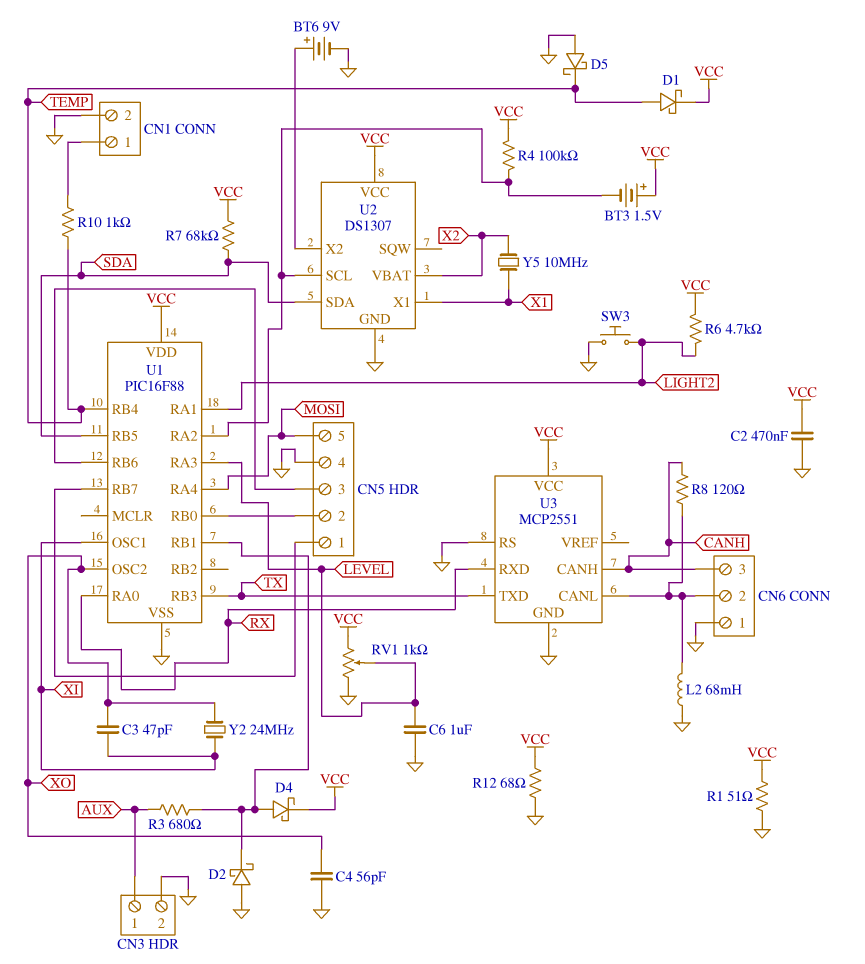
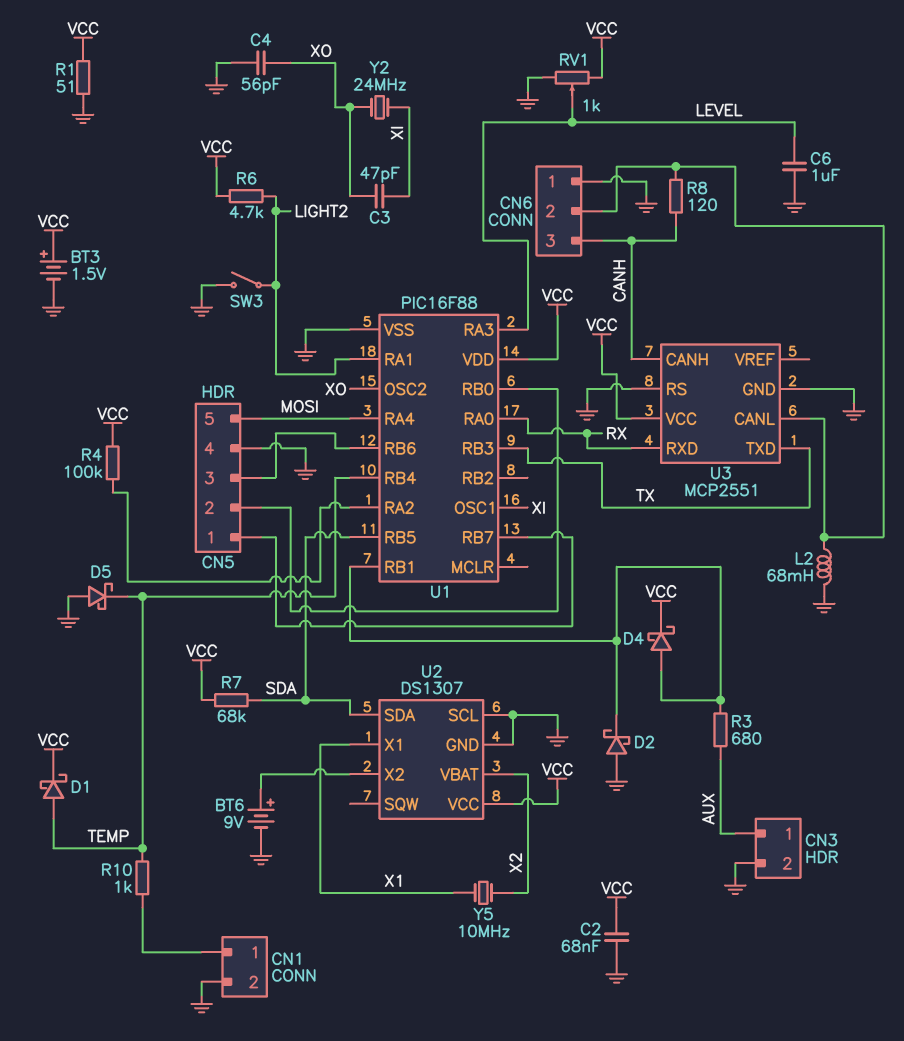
BT3: 1.5V (plus VCC, minus U1/RA2) -> 1.5V (plus VCC, minus GND)
C2: 470nF (GND, VCC) -> 68nF (GND, VCC)
R12: 68 (GND, VCC) -> none
SW3: button (GND, LIGHT2) -> switch (GND, LIGHT2)
U2 pin SCL: U1/RA2 -> GND

